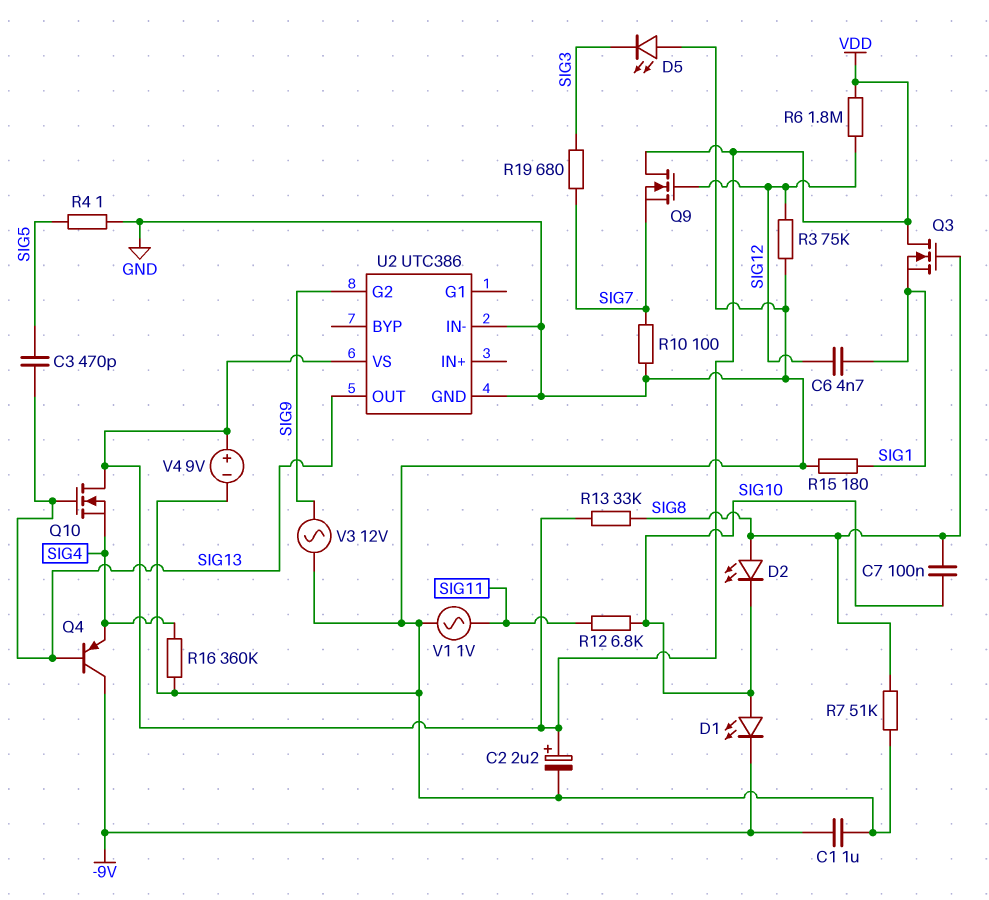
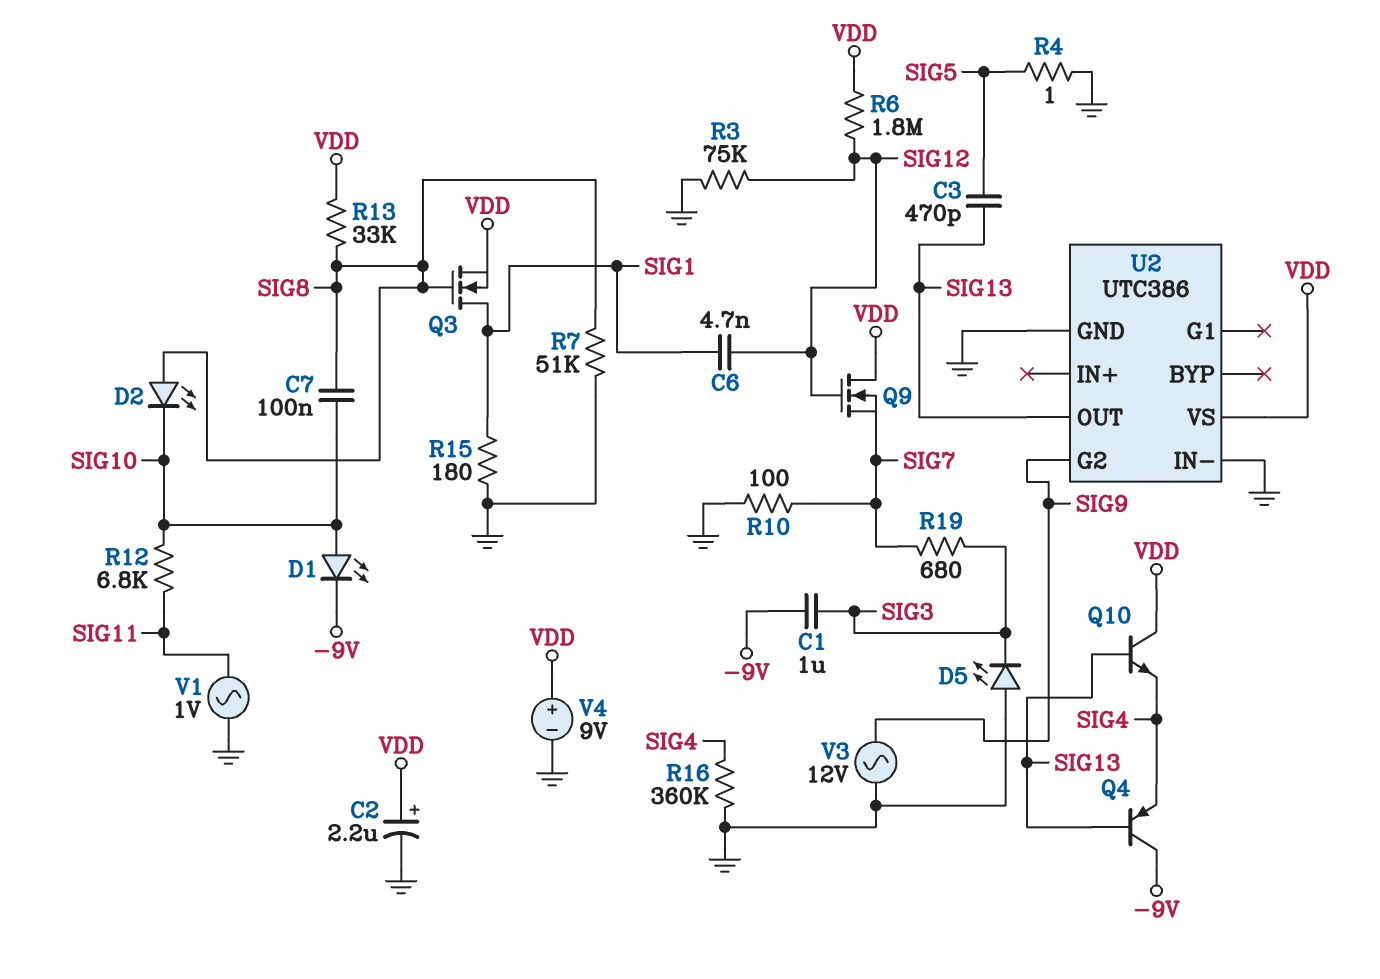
C1: 1uF (-9V, GND) -> 1uF (-9V, SIG3)
Q3: NMOS (G SIG8, D VDD, S SIG1) -> NMOS (G SIG8, D SIG1, S VDD)
Q10: NMOS (G SIG13, D VDD, S SIG4) -> NPN (B SIG13, C VDD, E SIG4)

